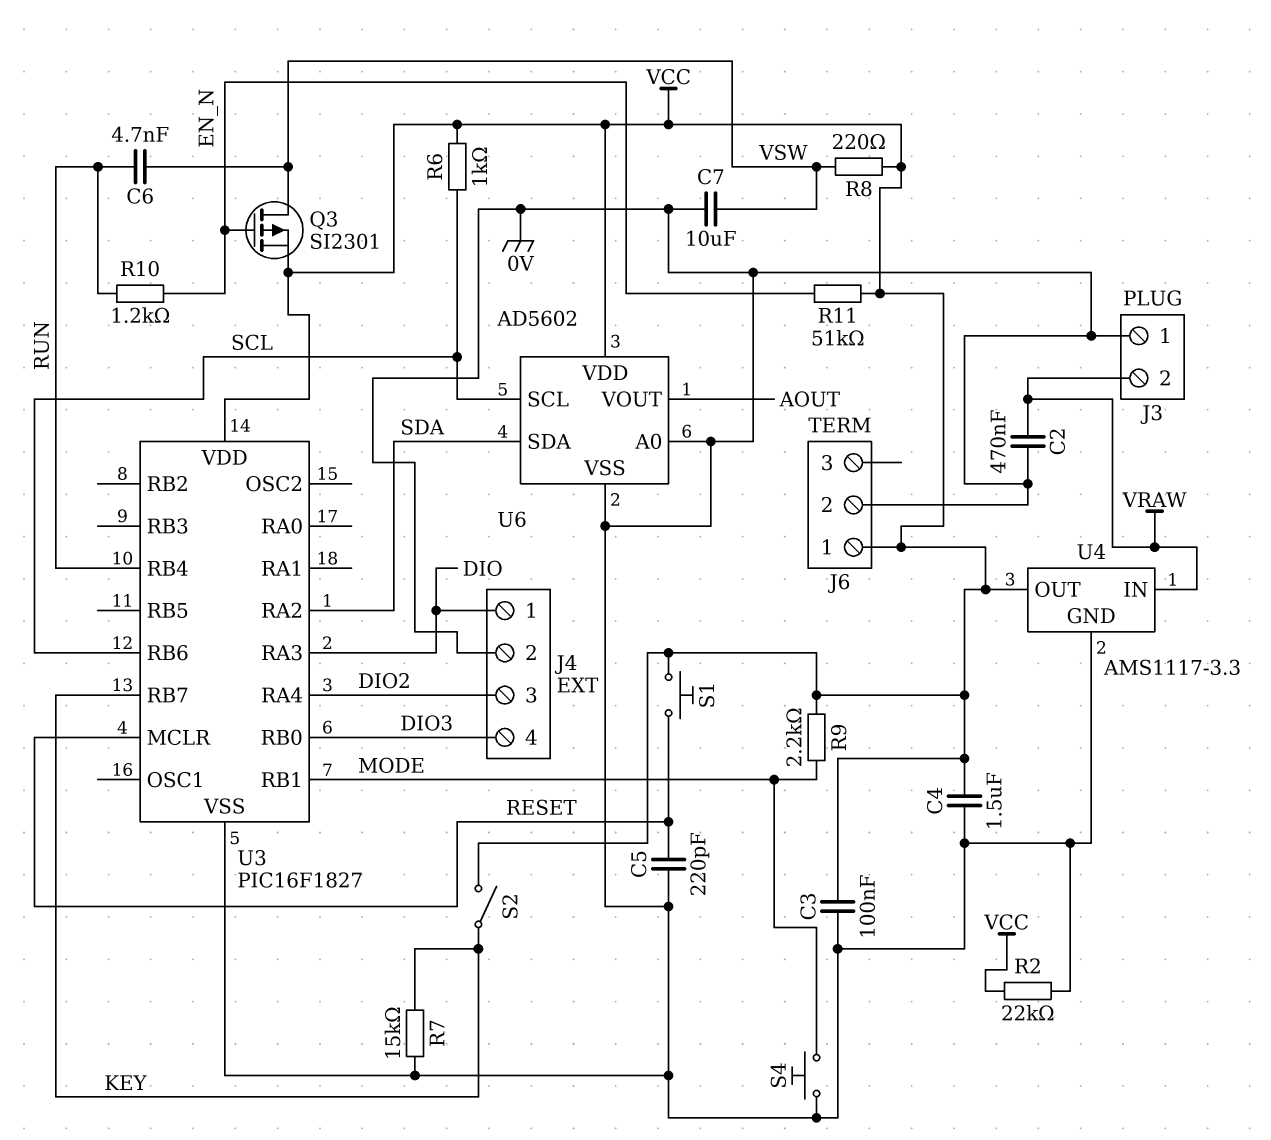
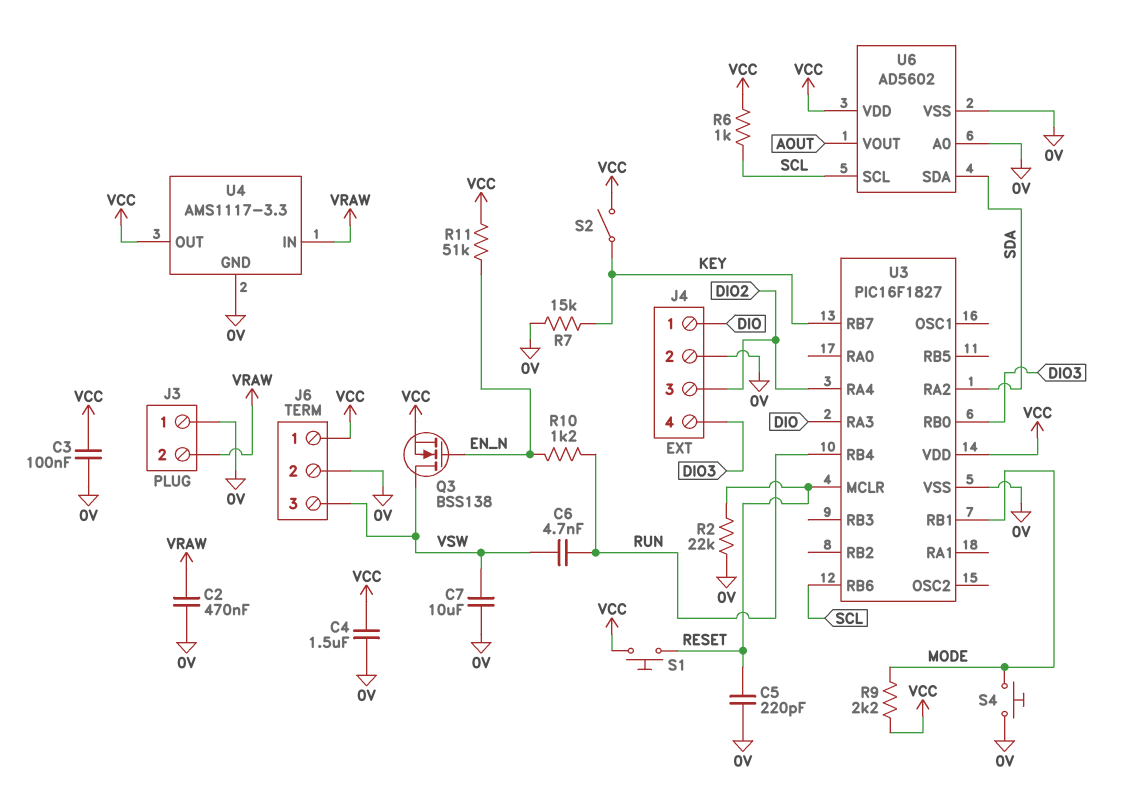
J6 pin 3: none -> VSW
Q3: PMOS SI2301 (G EN_N, D VSW, S VCC) -> NMOS BSS138 (G EN_N, D VSW, S VCC)
R2: 22k (0V, VCC) -> 22k (0V, RESET)
R8: 220 (VCC, VSW) -> none

